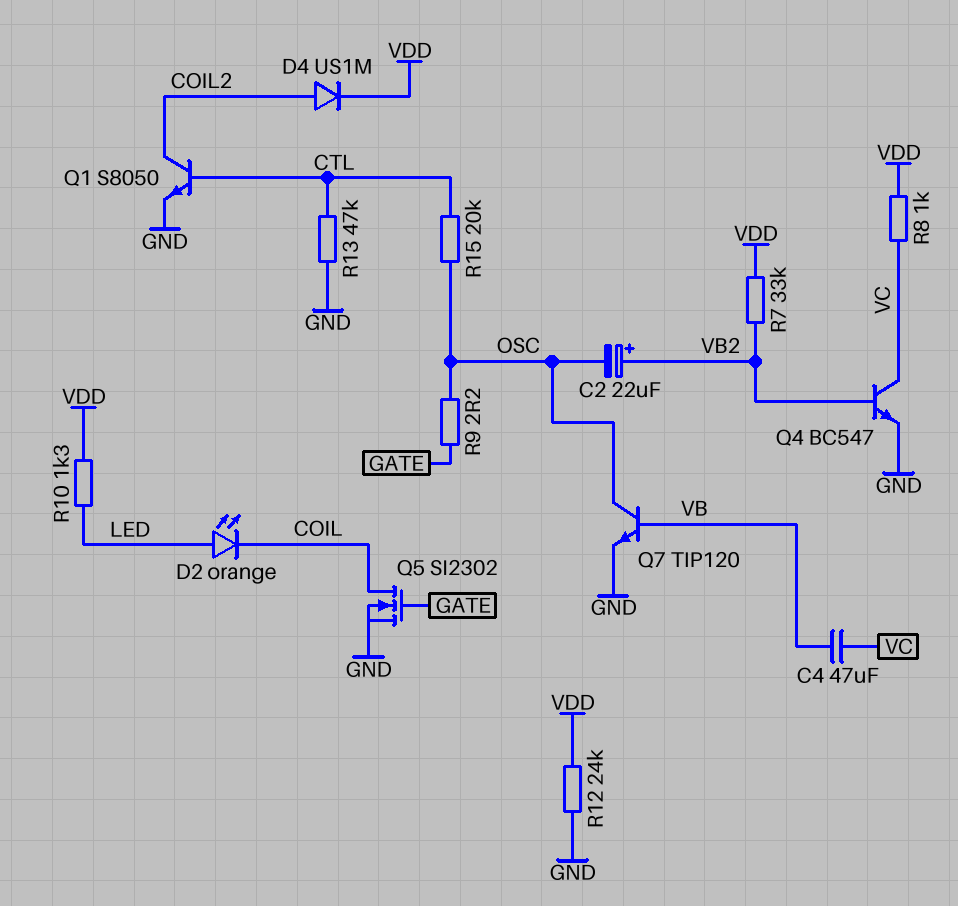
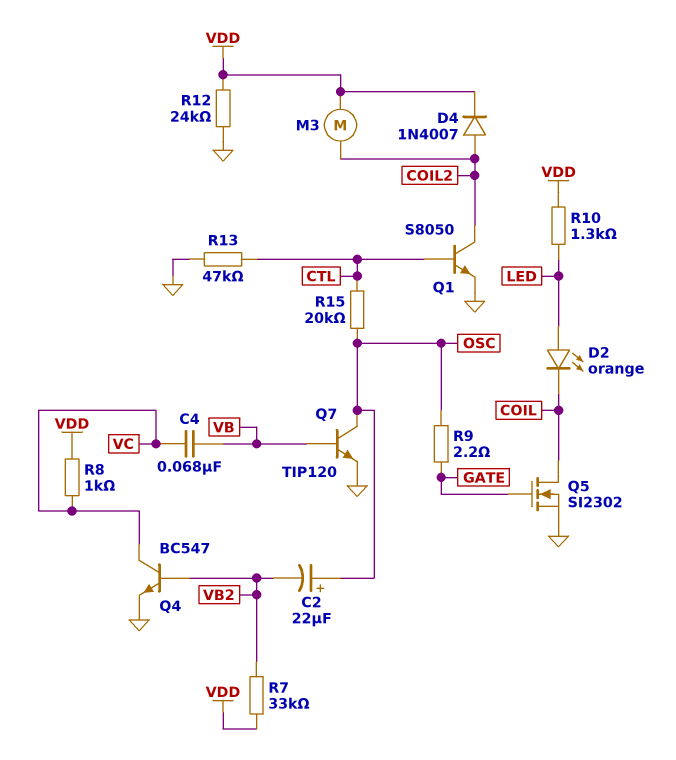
C2: 22uF (plus VB2, minus OSC) -> 22uF (plus OSC, minus VB2)
C4: 47uF (VB, VC) -> 68nF (VB, VC)
D4: diode US1M (A COIL2, K VDD) -> diode 1N4007 (A COIL2, K VDD)
M3: none -> motor (COIL2, VDD)

